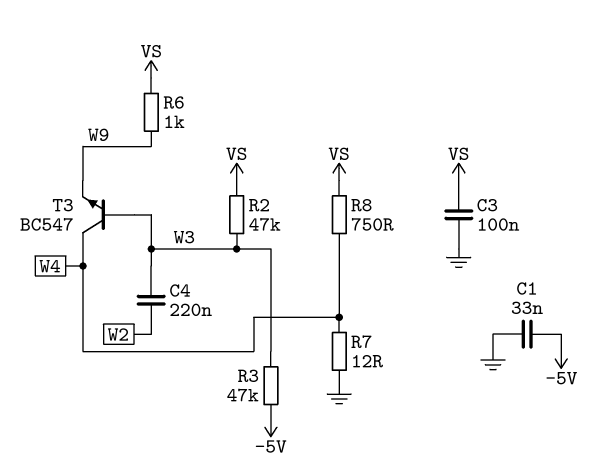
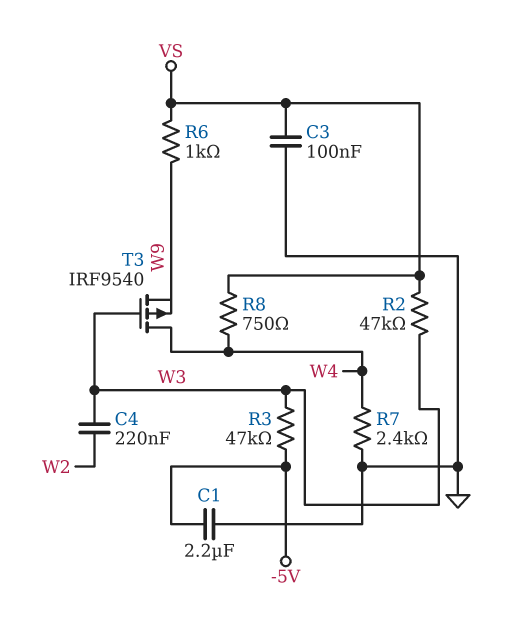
C1: 33nF (-5V, GND) -> 2.2uF (-5V, GND)
R7: 12 (GND, W4) -> 2.4k (GND, W4)
T3: NPN BC547 (B W3, C W4, E W9) -> PMOS IRF9540 (G W3, D W4, S W9)

